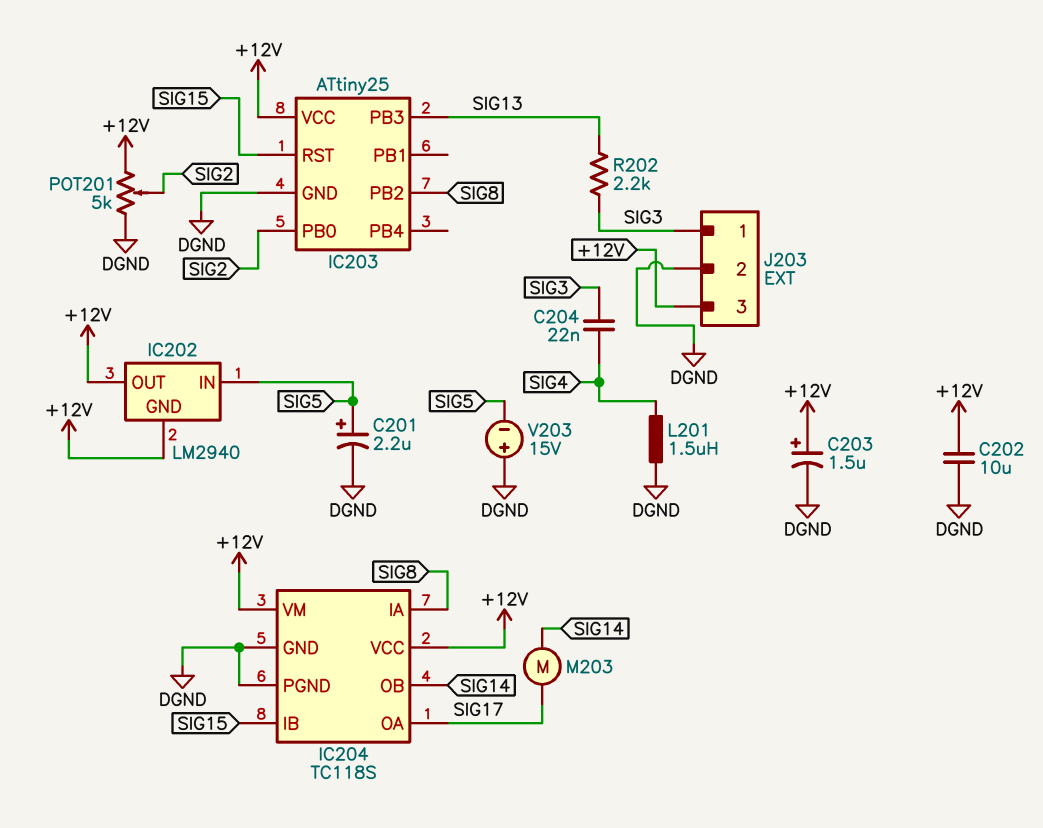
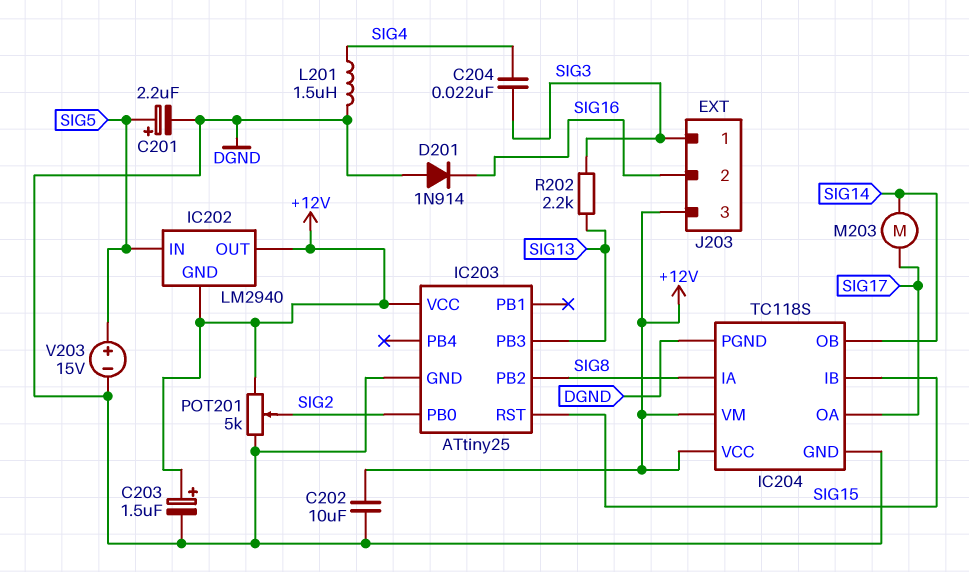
D201: none -> diode 1N914 (A DGND, K SIG16)
J203 pin 2: DGND -> SIG16
V203: 15V (plus DGND, minus SIG5) -> 15V (plus SIG5, minus DGND)

